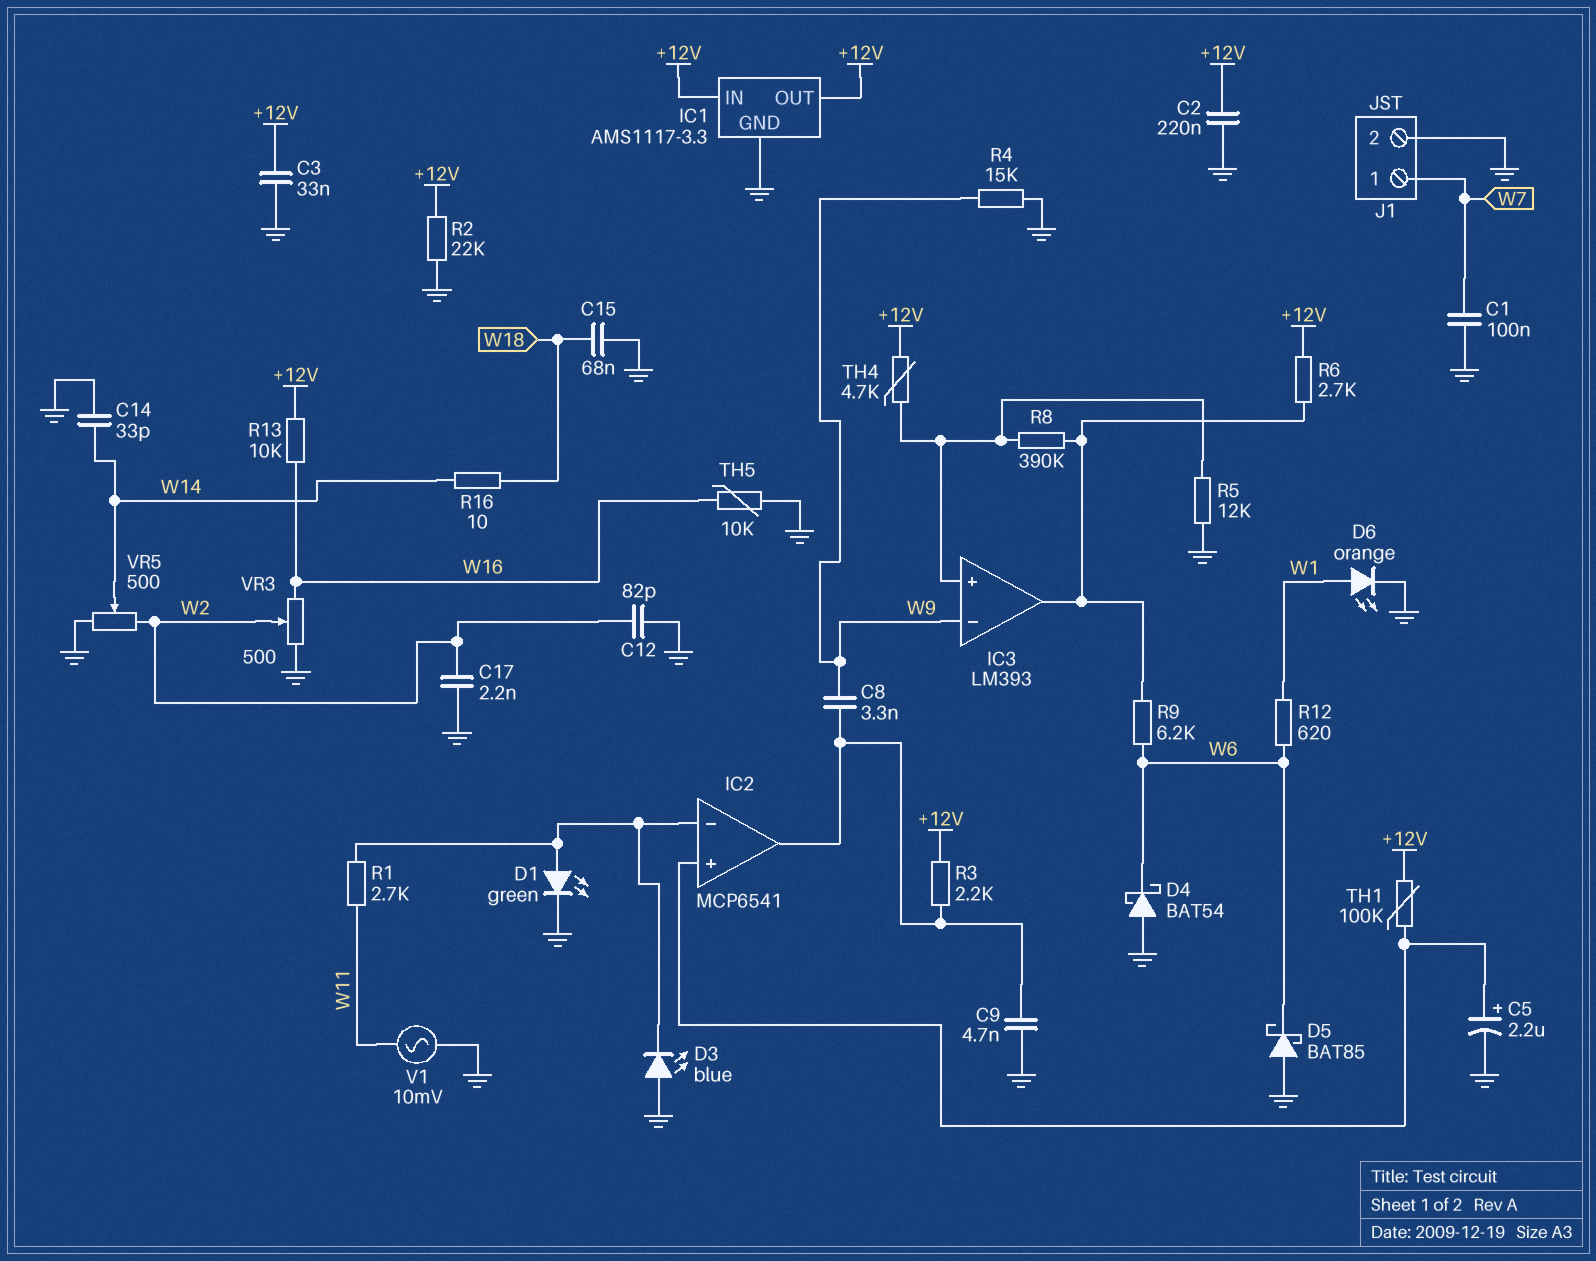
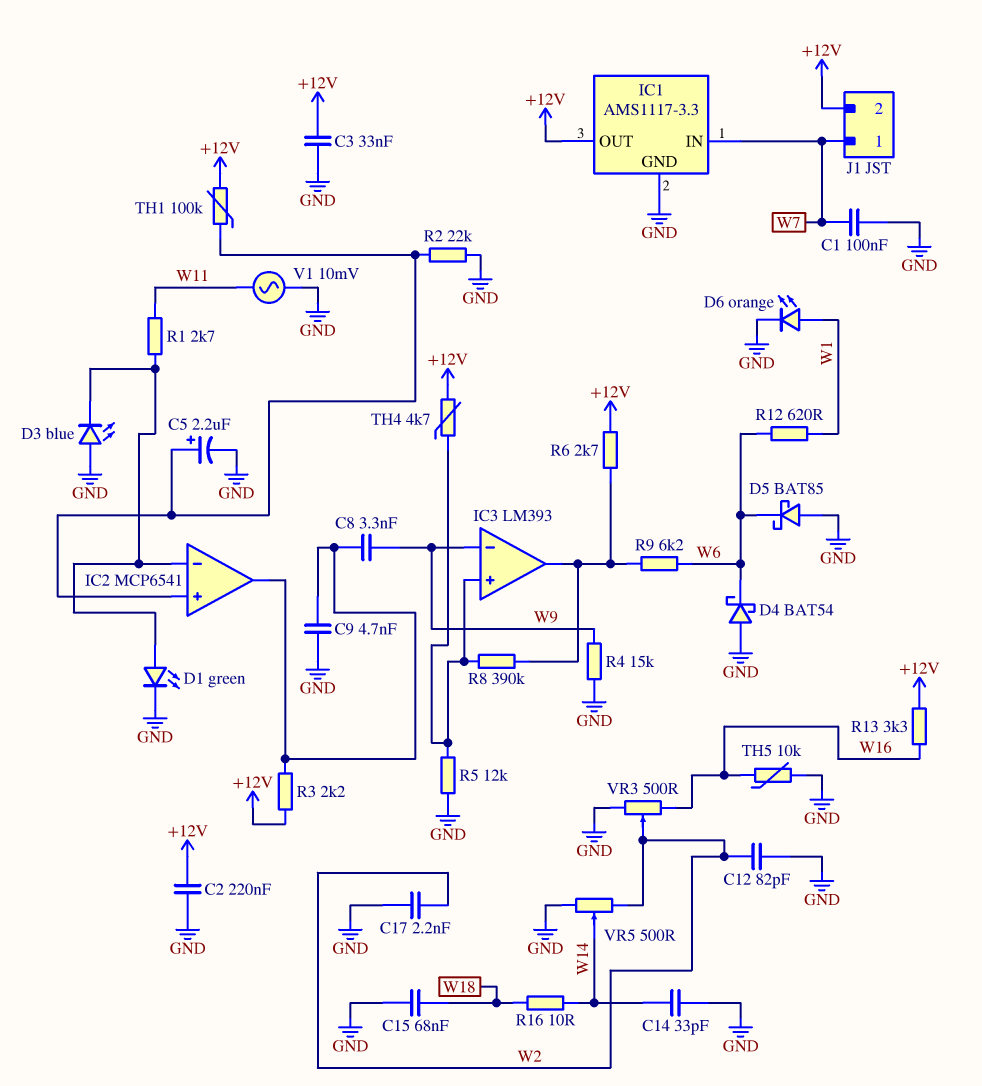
IC1 pin IN: +12V -> W7
J1 pin 2: GND -> +12V
R2: 22k (+12V, GND) -> 22k (GND, IC2/in+)
R13: 10k (+12V, W16) -> 3.3k (+12V, W16)

